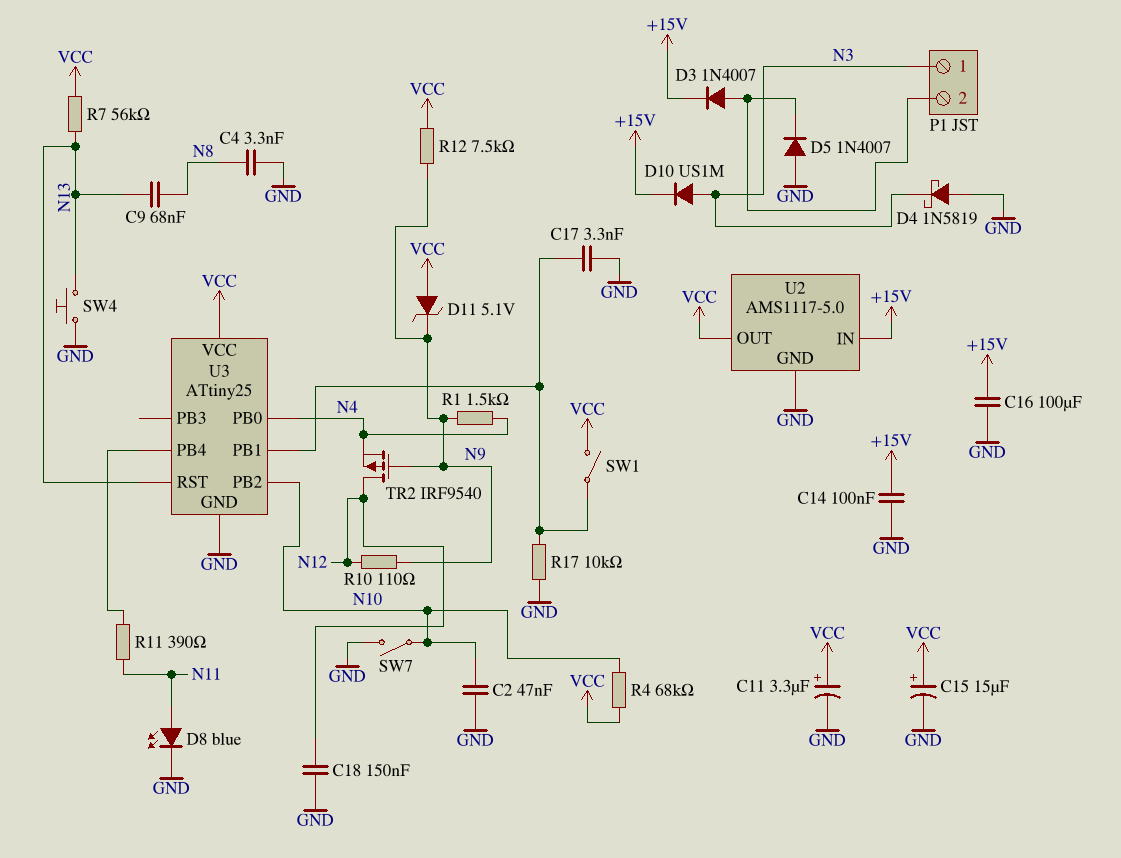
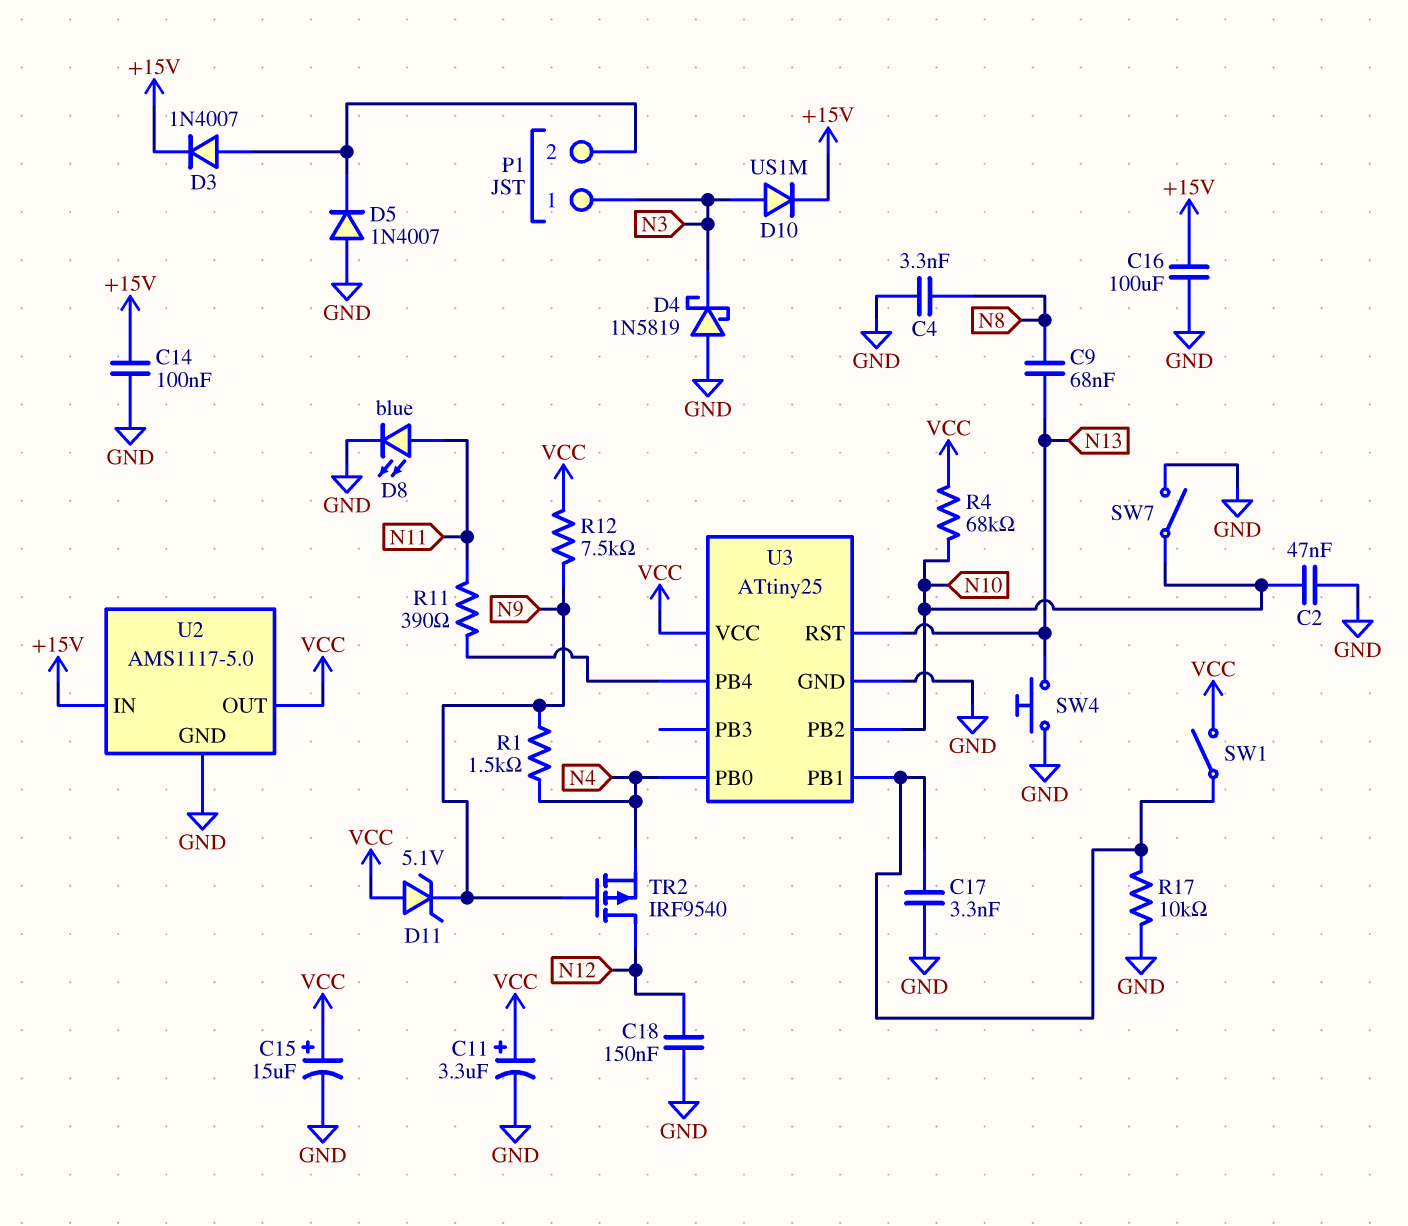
R7: 56k (N13, VCC) -> none
R10: 110 (N9, N12) -> none

